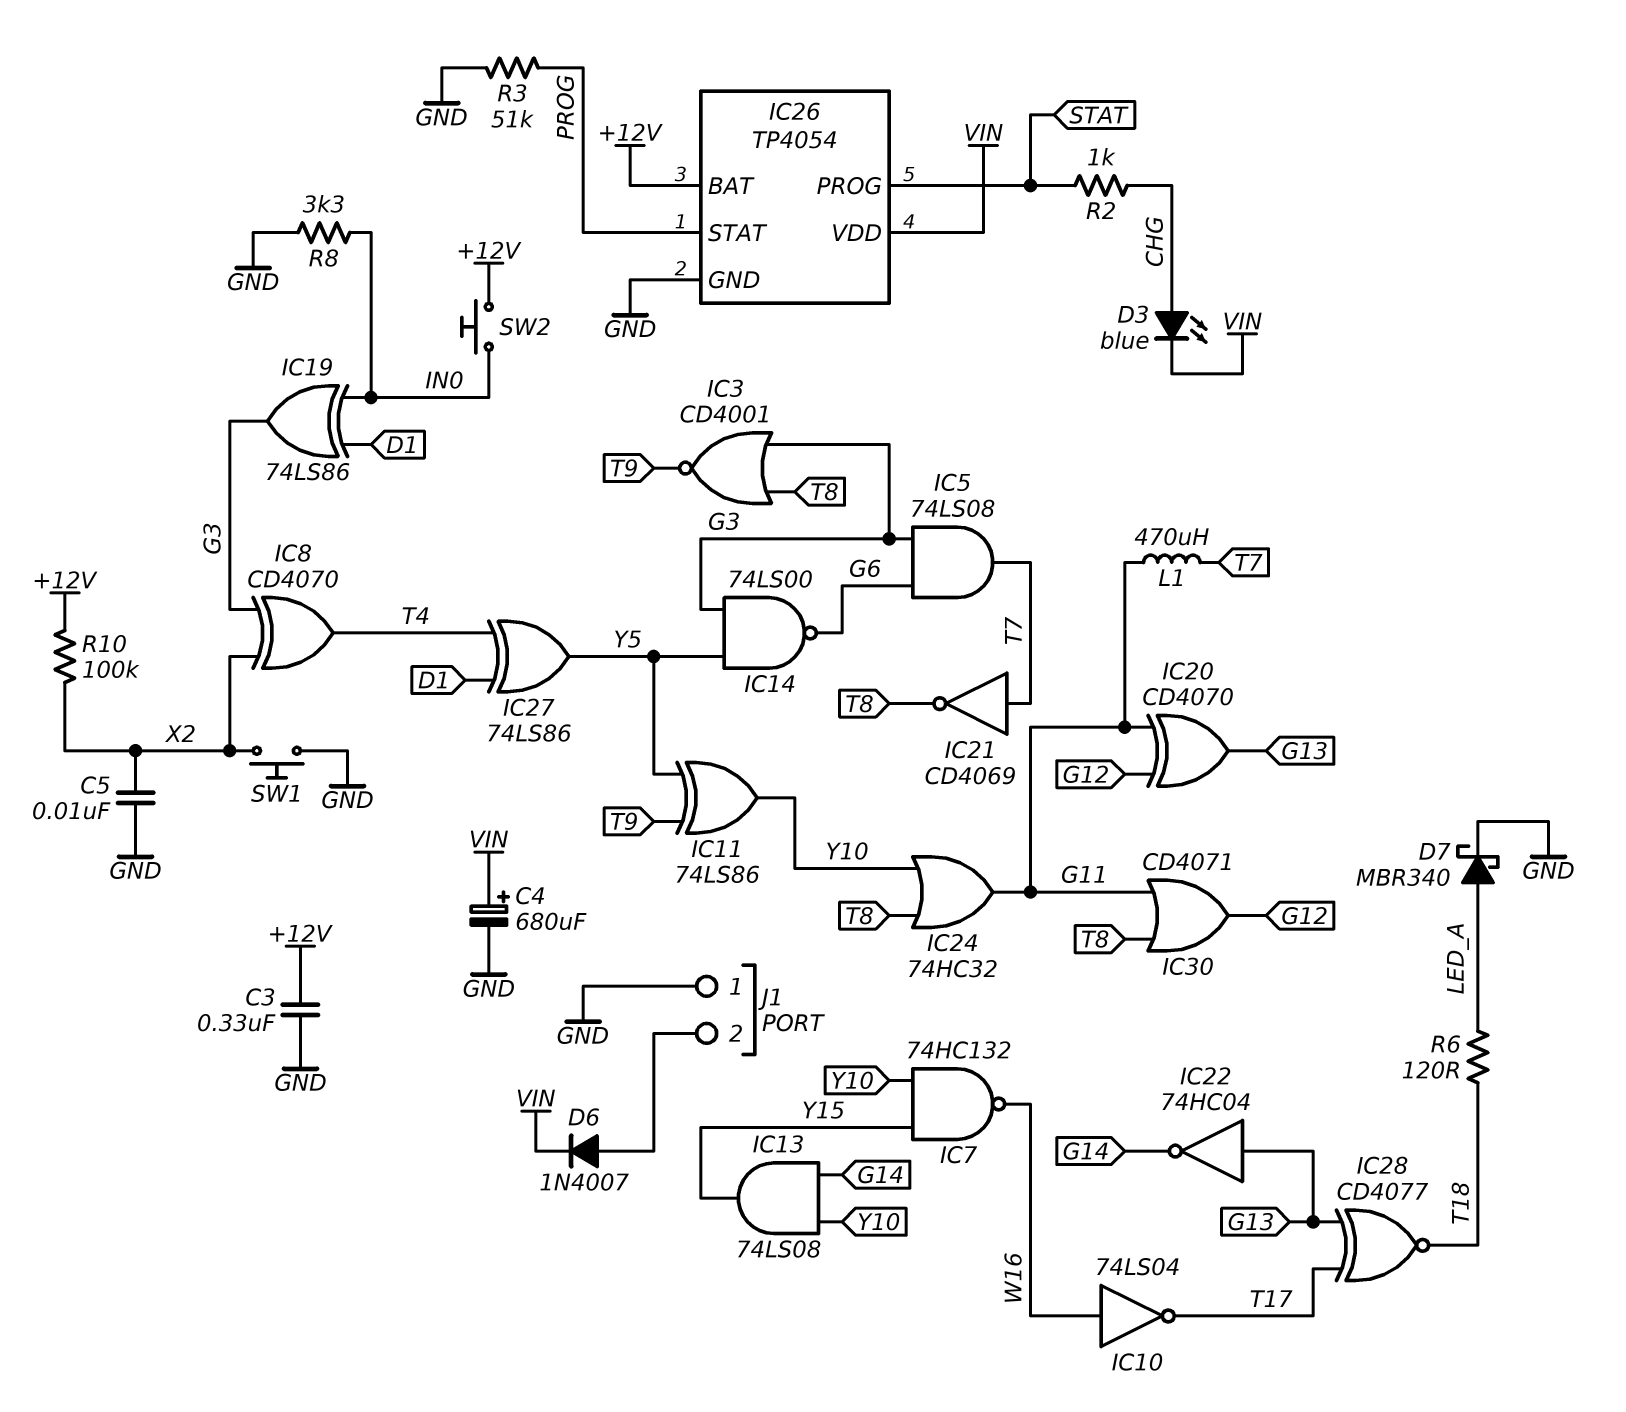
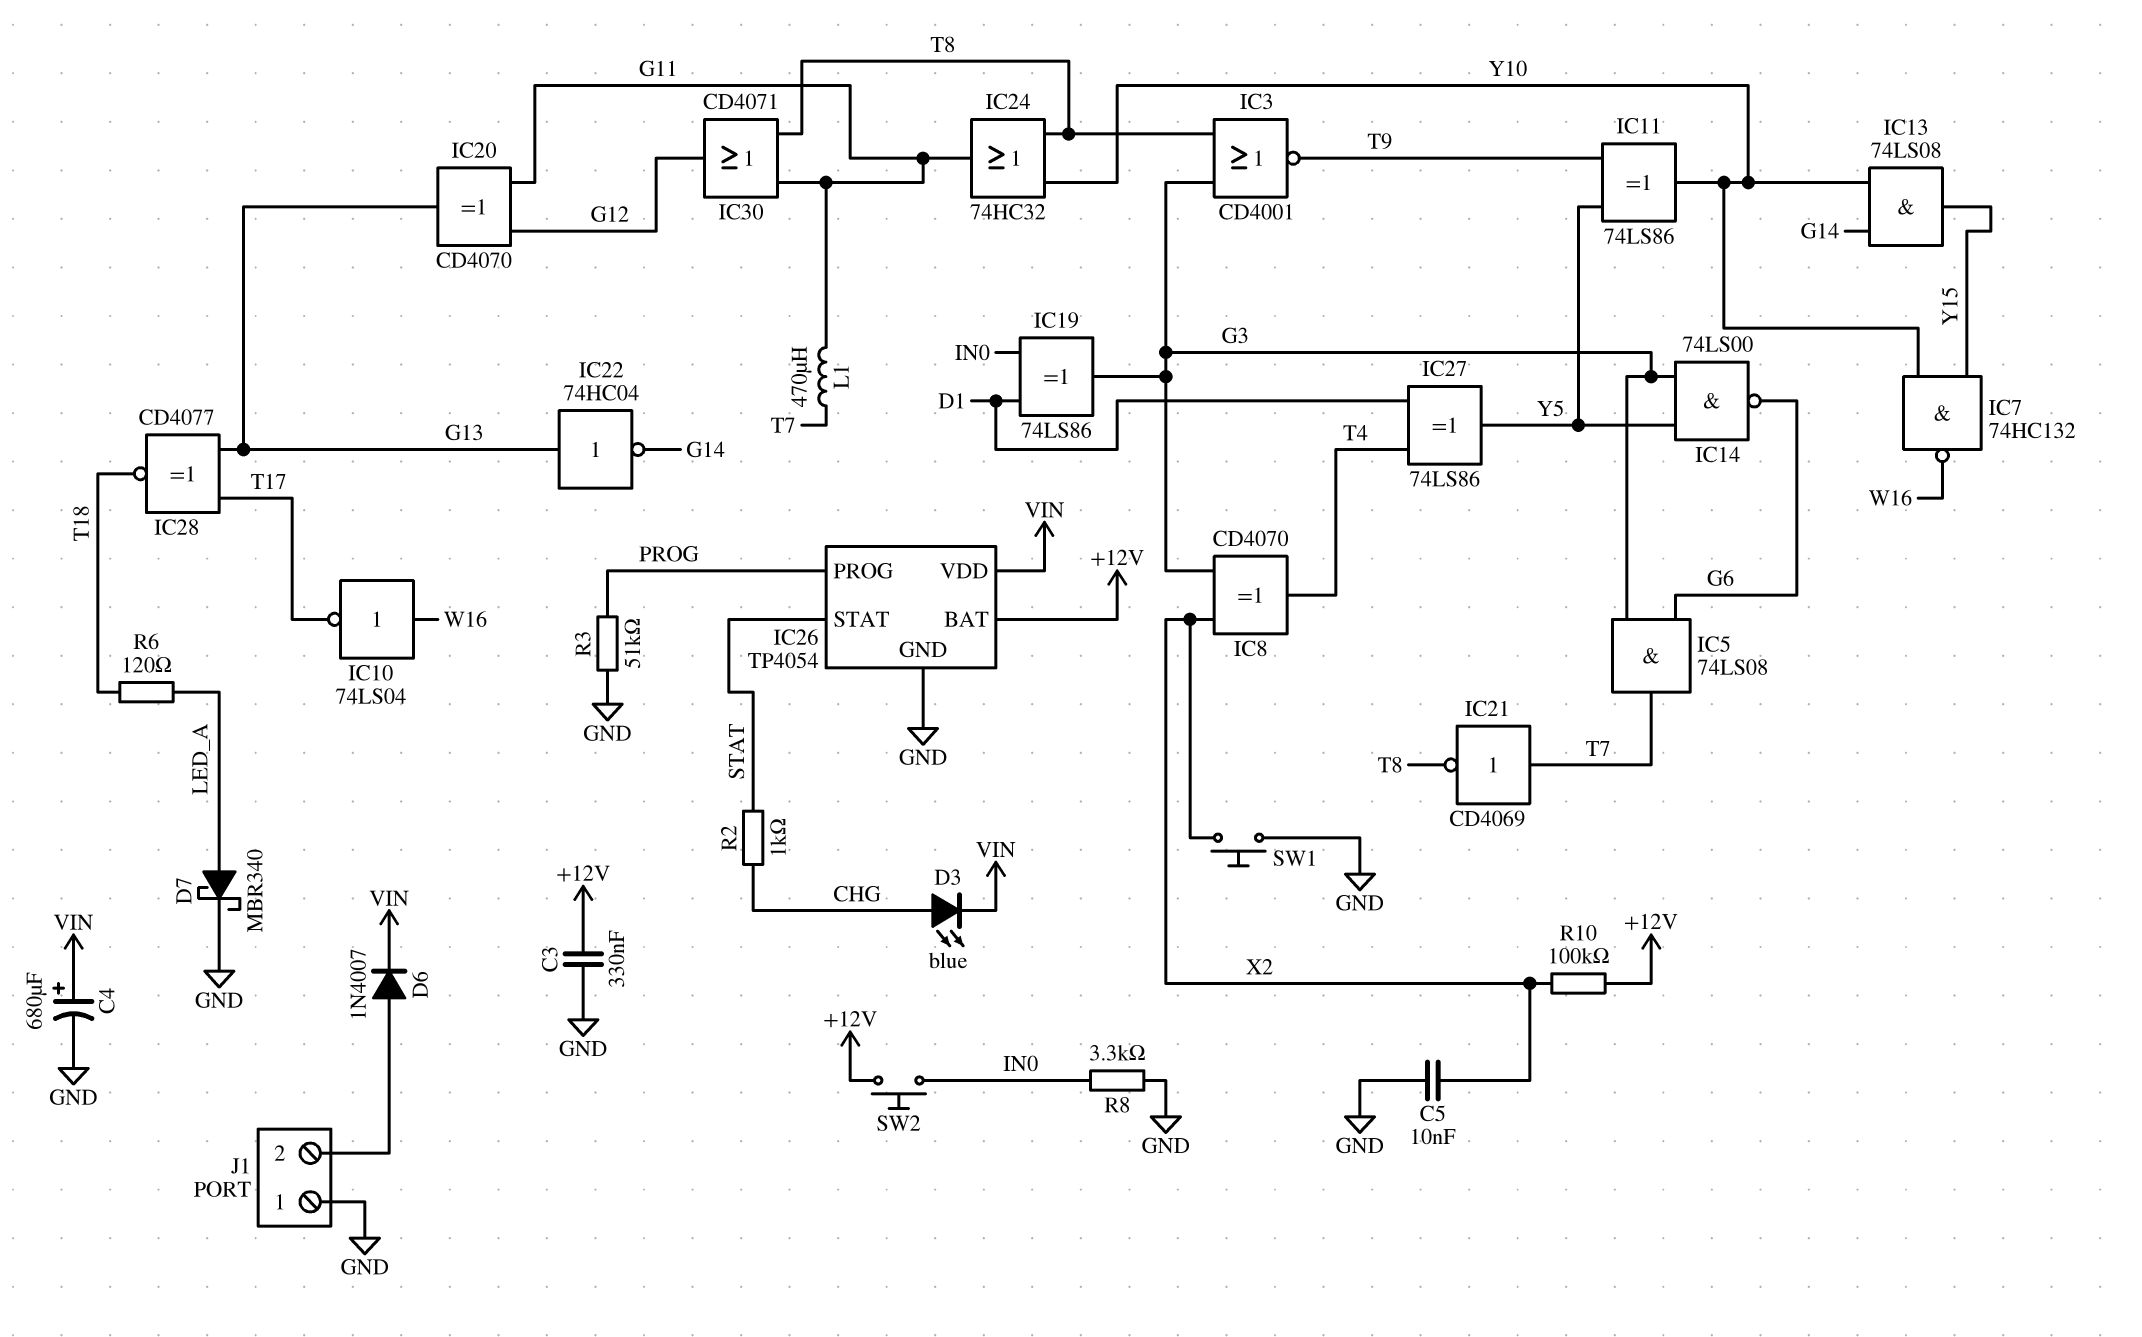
IC26 pin PROG: STAT -> PROG
IC26 pin STAT: PROG -> STAT

